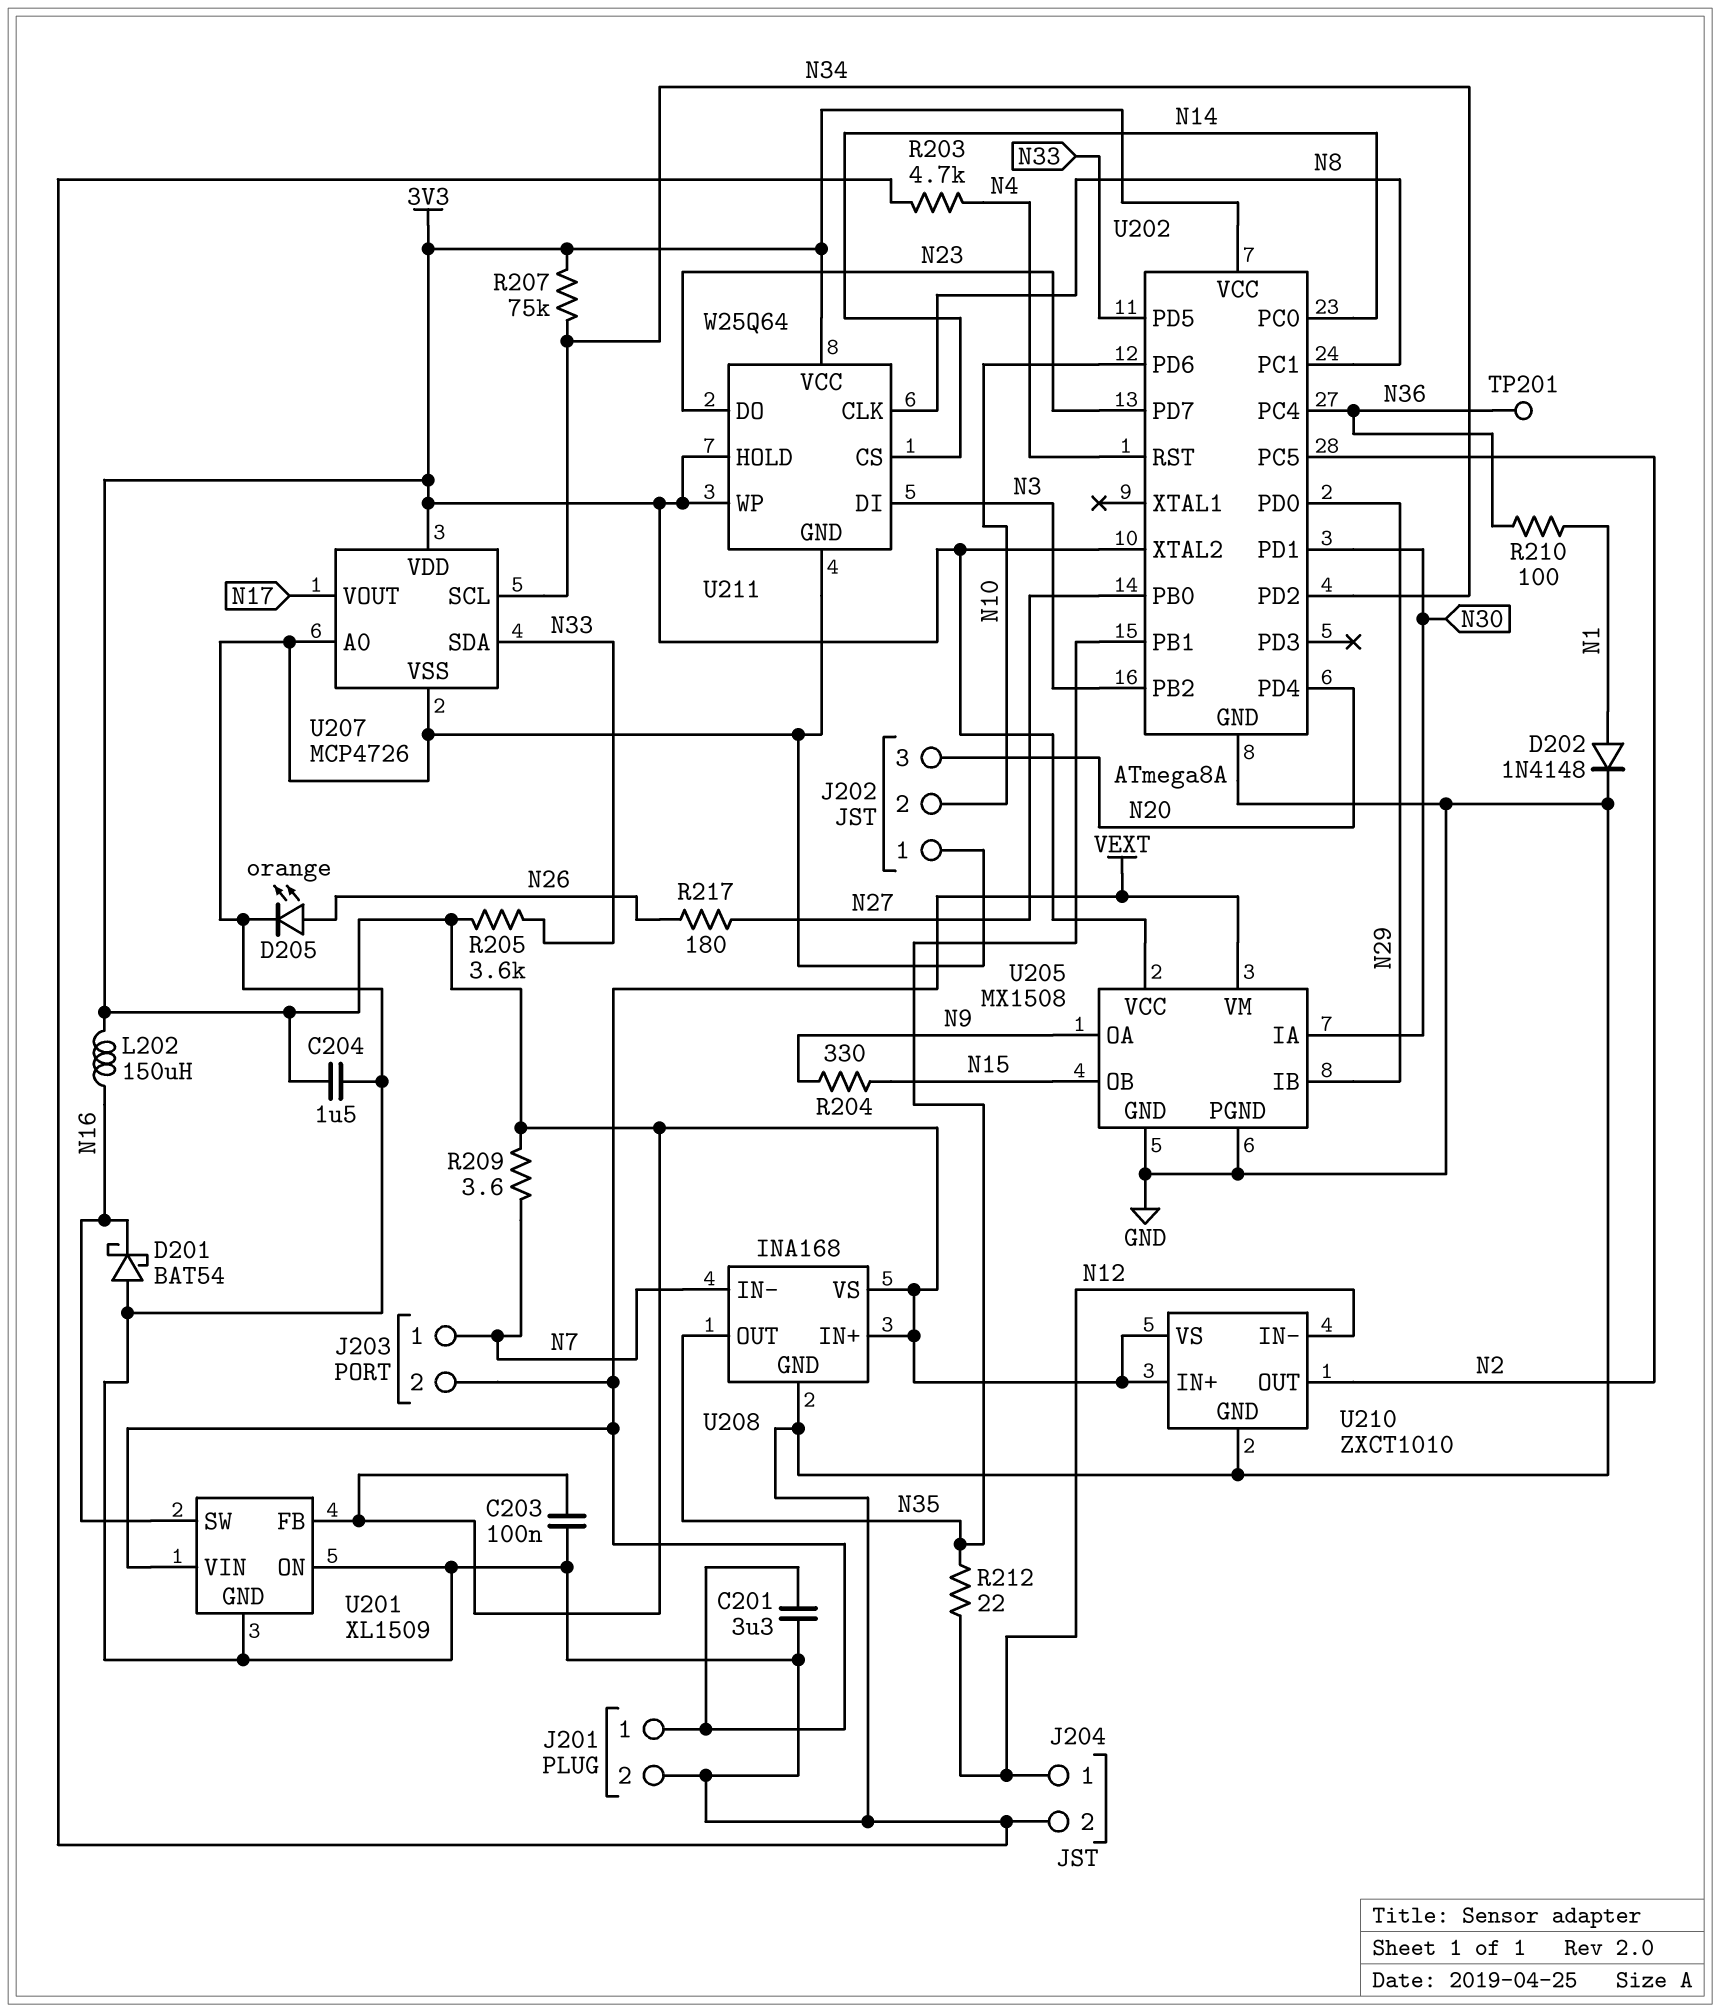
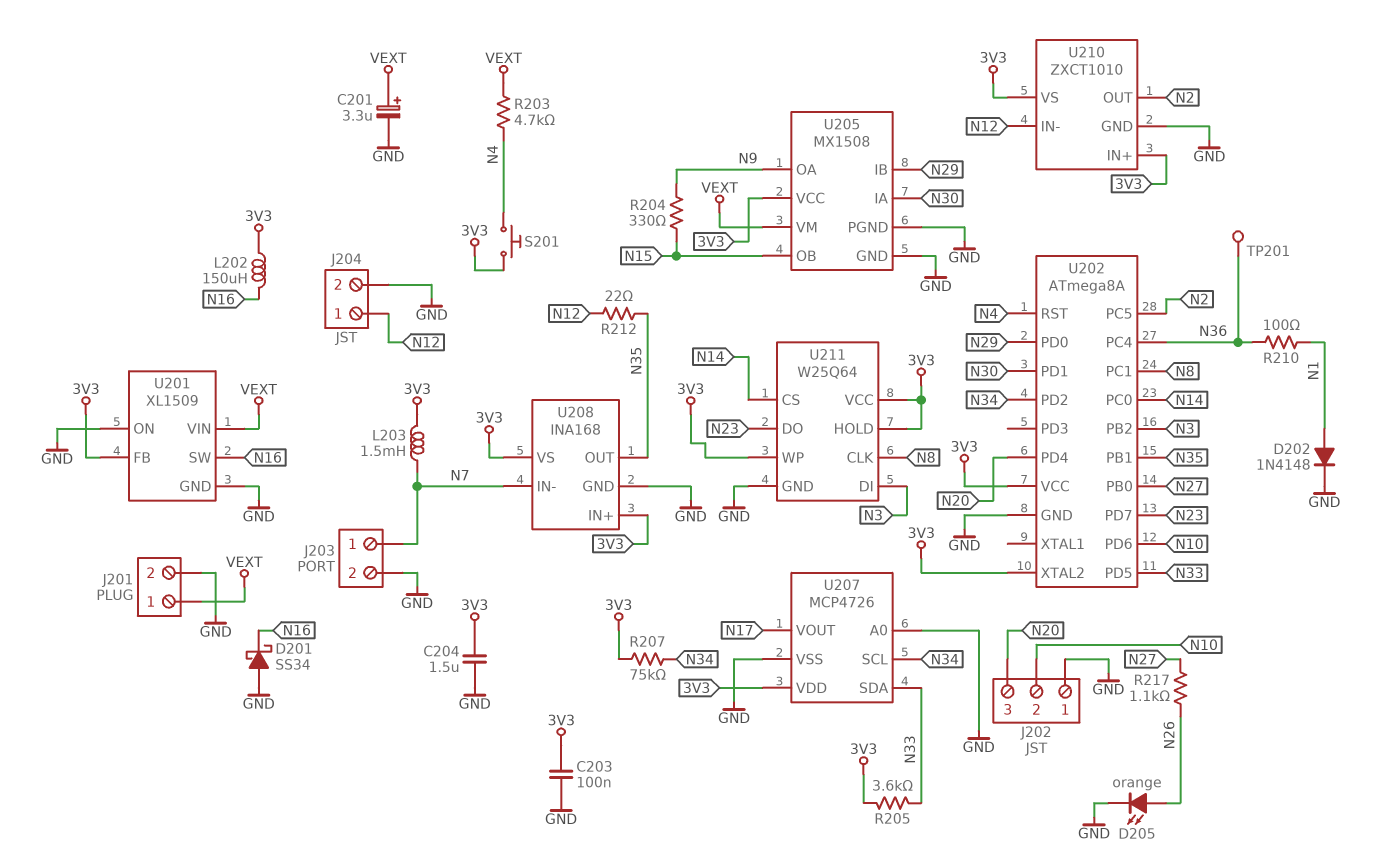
C201: 3.3uF (GND, VEXT) -> 3.3uF (plus VEXT, minus GND)
D201: schottky BAT54 (A GND, K N16) -> schottky SS34 (A GND, K N16)
J203 pin 2: VEXT -> GND
L203: none -> 1.5mH (3V3, N7)
R203: 4.7k (GND, N4) -> 4.7k (N4, VEXT)
R209: 3.6 (3V3, N7) -> none
R217: 180 (N26, N27) -> 1.1k (N26, N27)
S201: none -> button (3V3, N4)

